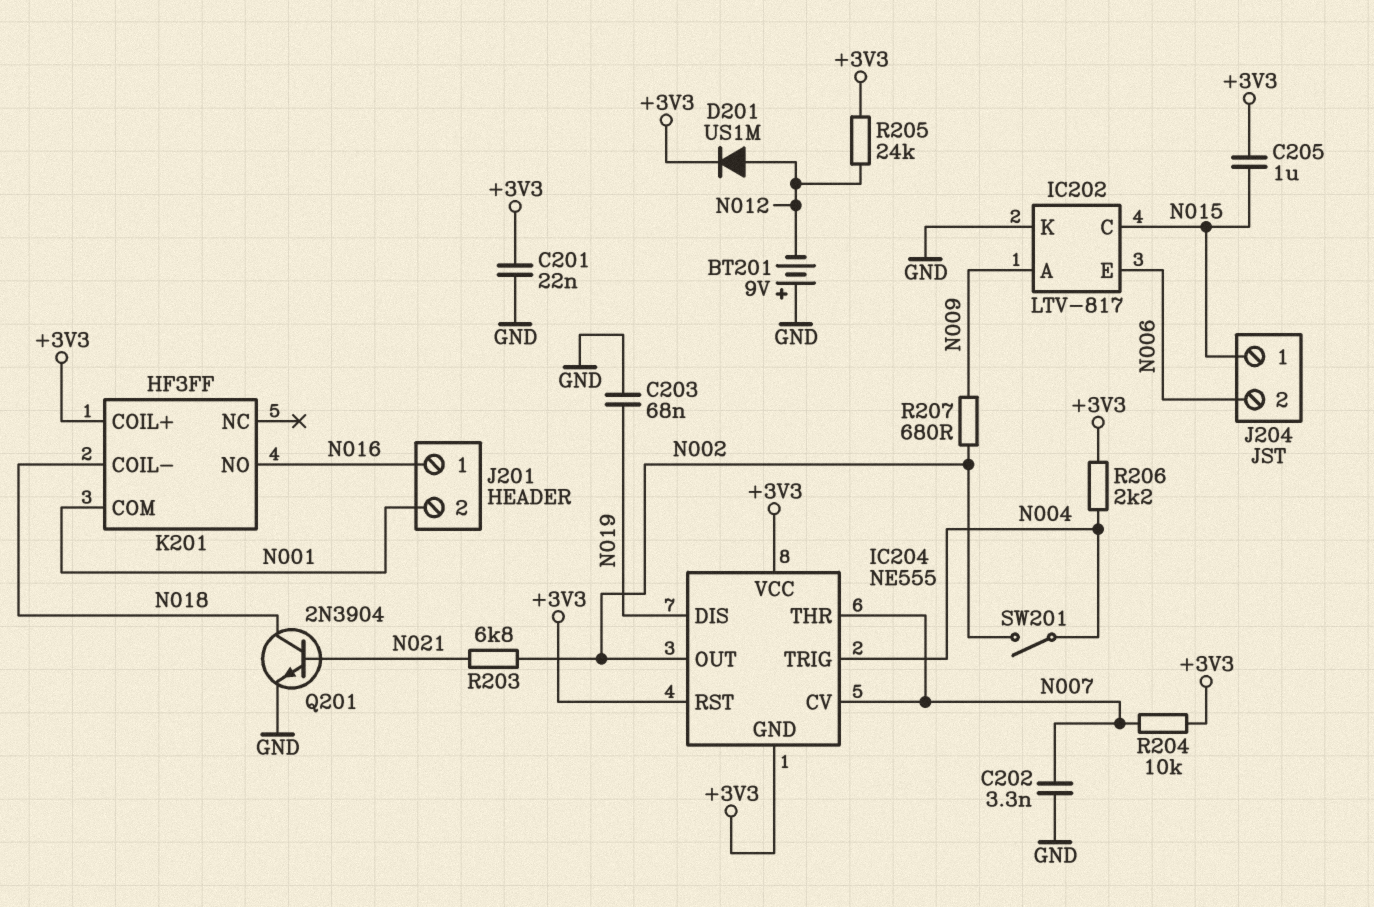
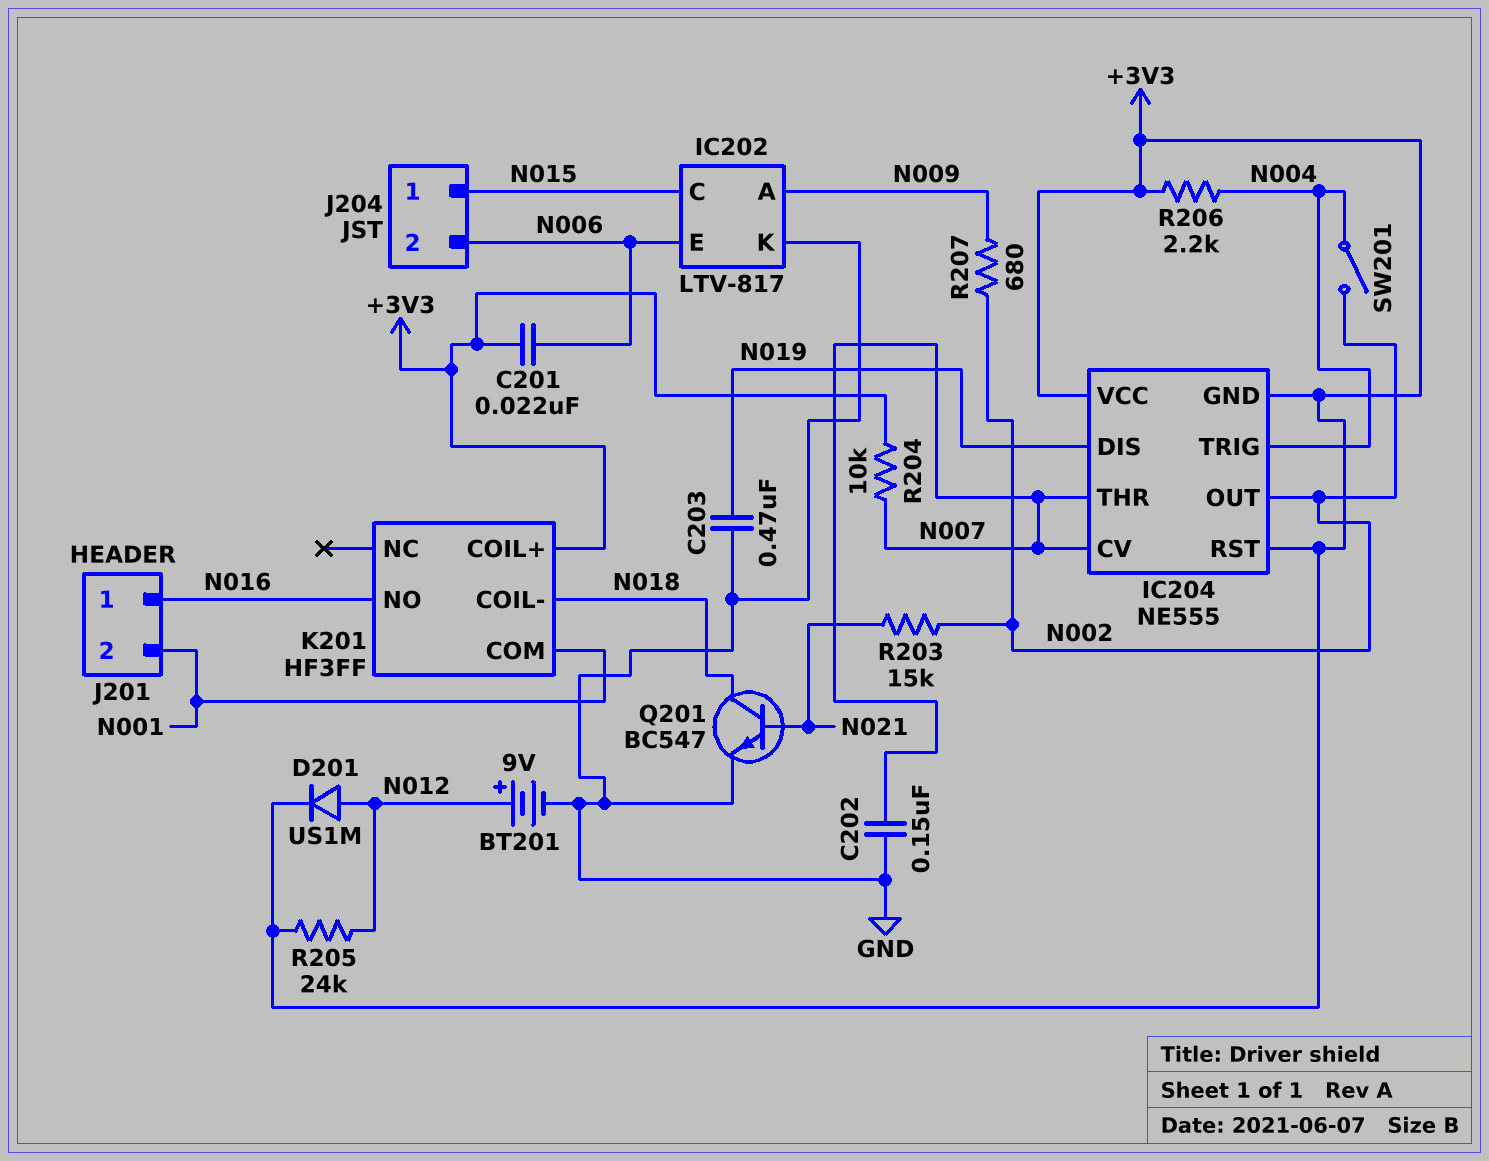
BT201: 9V (plus GND, minus N012) -> 9V (plus N012, minus GND)
C201: 22nF (+3V3, GND) -> 22nF (+3V3, N006)
C202: 3.3nF (GND, N007) -> 150nF (GND, N007)
C203: 68nF (GND, N019) -> 470nF (GND, N019)
C205: 1uF (+3V3, N015) -> none
Q201: NPN 2N3904 (B N021, C N018, E GND) -> NPN BC547 (B N021, C N018, E GND)
R203: 6.8k (N002, N021) -> 15k (N002, N021)

